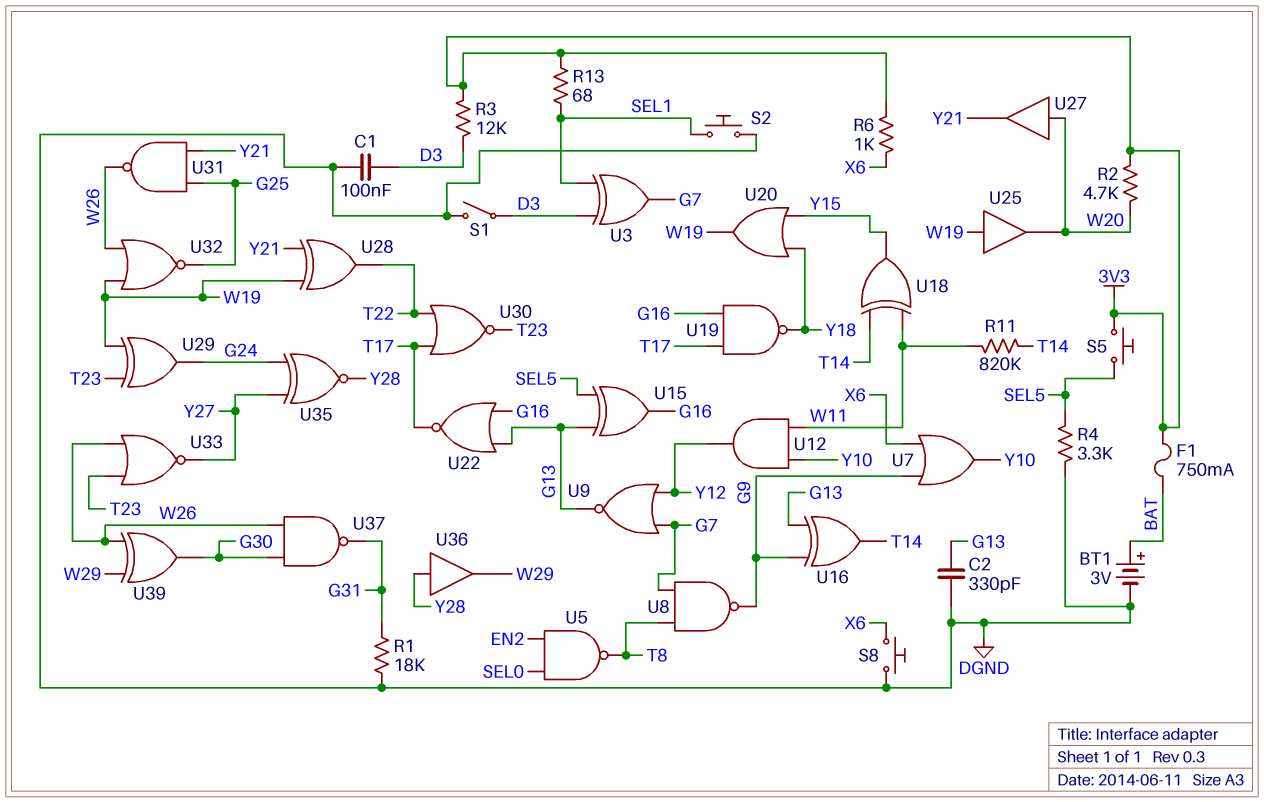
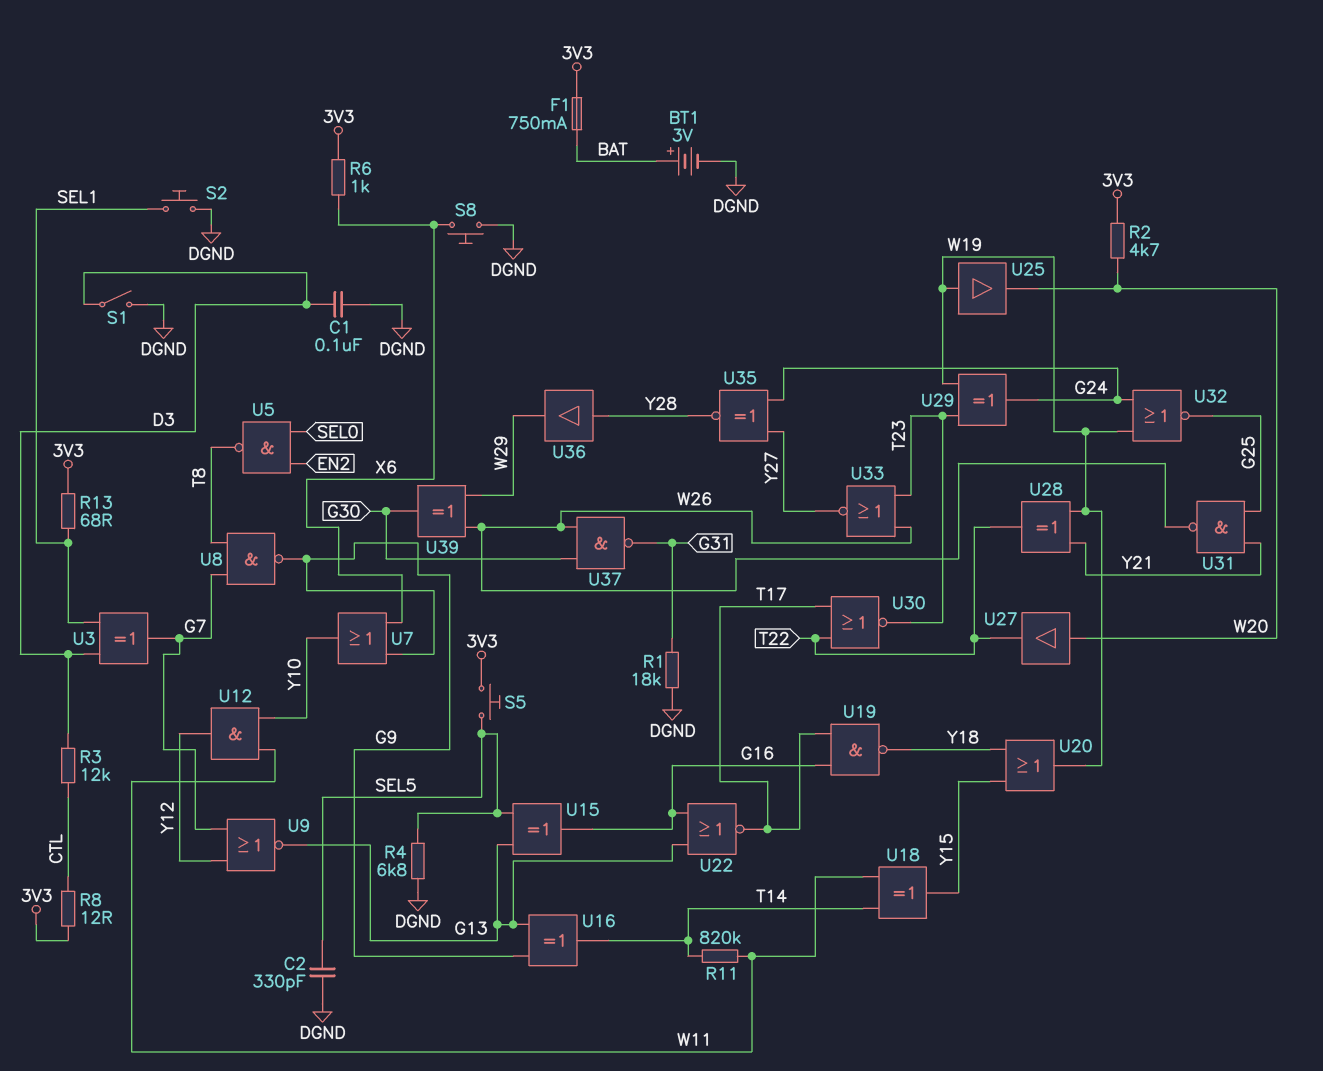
C2: 330pF (DGND, G13) -> 330pF (DGND, SEL5)
R3: 12k (3V3, D3) -> 12k (CTL, D3)
R4: 3.3k (DGND, SEL5) -> 6.8k (DGND, SEL5)
R8: none -> 12 (3V3, CTL)
U27: buffer (in W20, out Y21) -> buffer (in W20, out T22)
U32: NOR (in W19, in W26, out G25) -> NOR (in G24, in W19, out G25)

